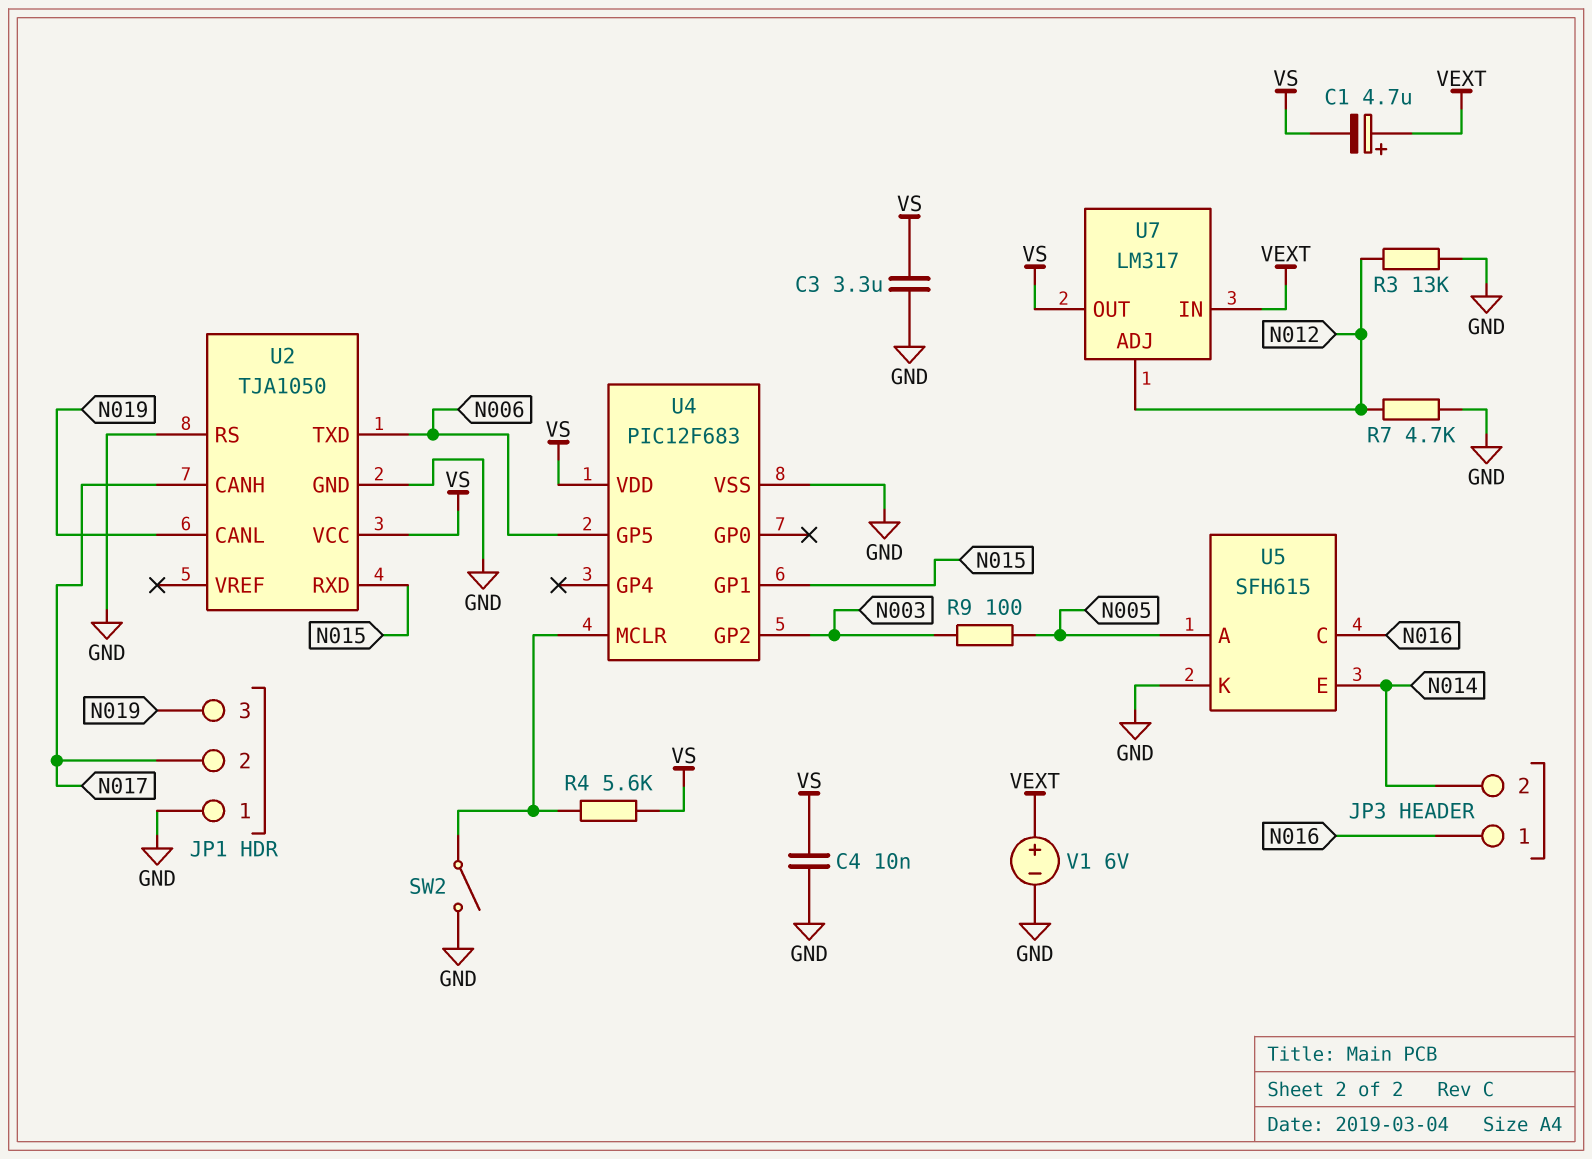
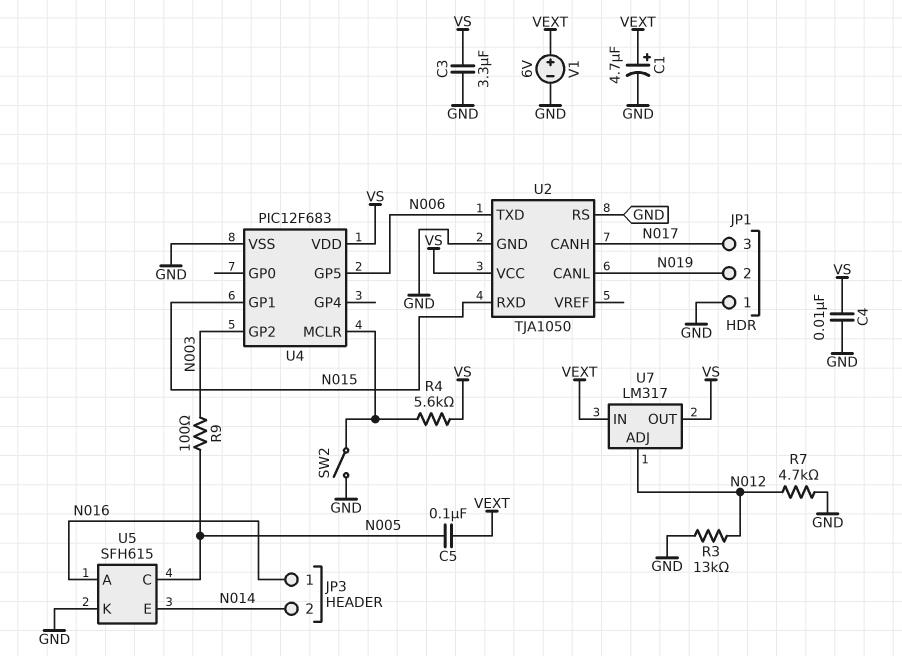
C1: 4.7uF (plus VEXT, minus VS) -> 4.7uF (plus VEXT, minus GND)
C5: none -> 100nF (N005, VEXT)
JP1 pin 2: N017 -> N019
JP1 pin 3: N019 -> N017
U5 pin A: N005 -> N016
U5 pin C: N016 -> N005

